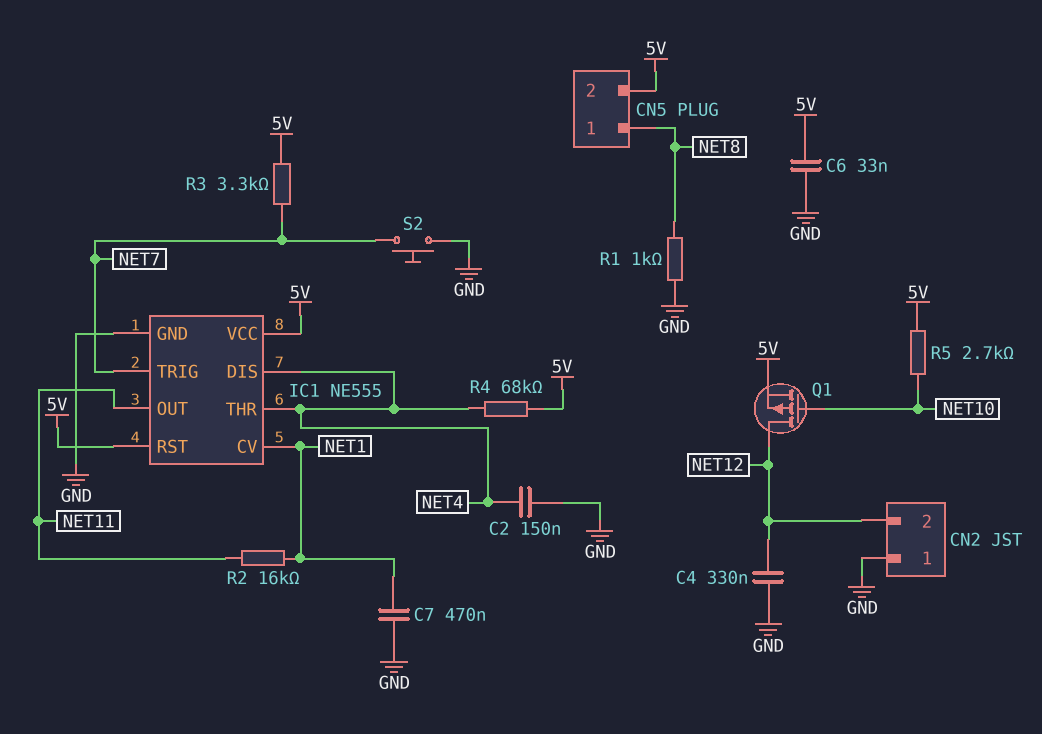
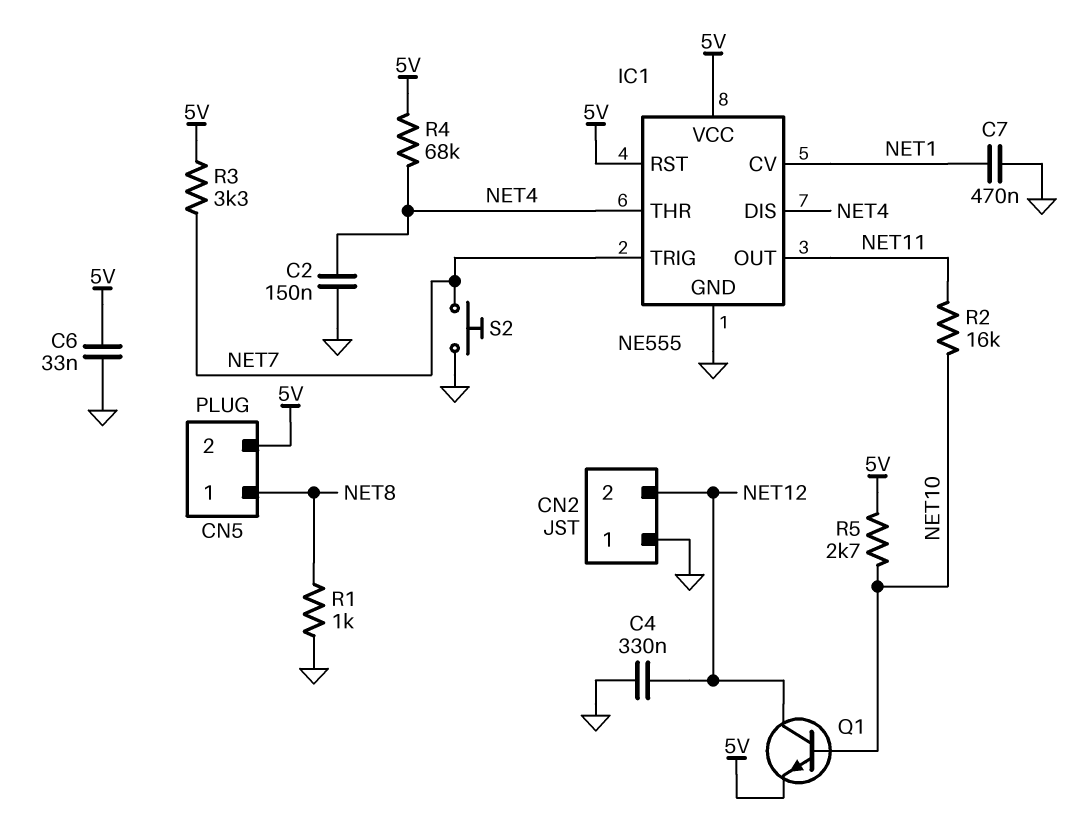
Q1: PMOS (G NET10, D NET12, S 5V) -> NPN (B NET10, C NET12, E 5V)
R2: 16k (NET1, NET11) -> 16k (NET10, NET11)

